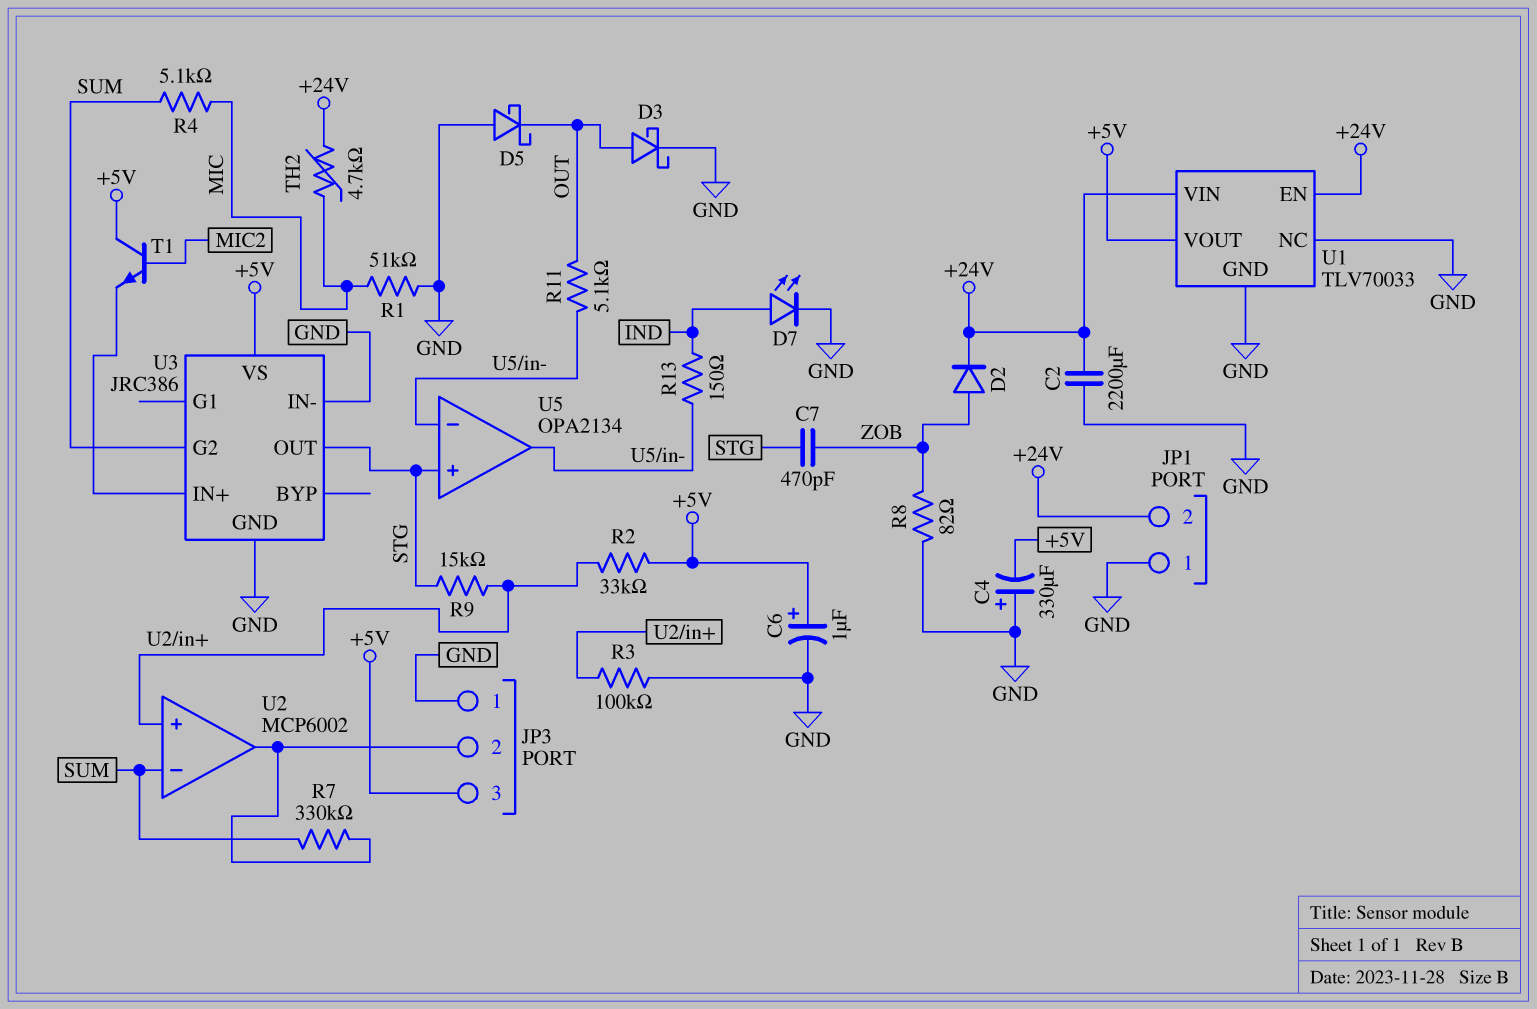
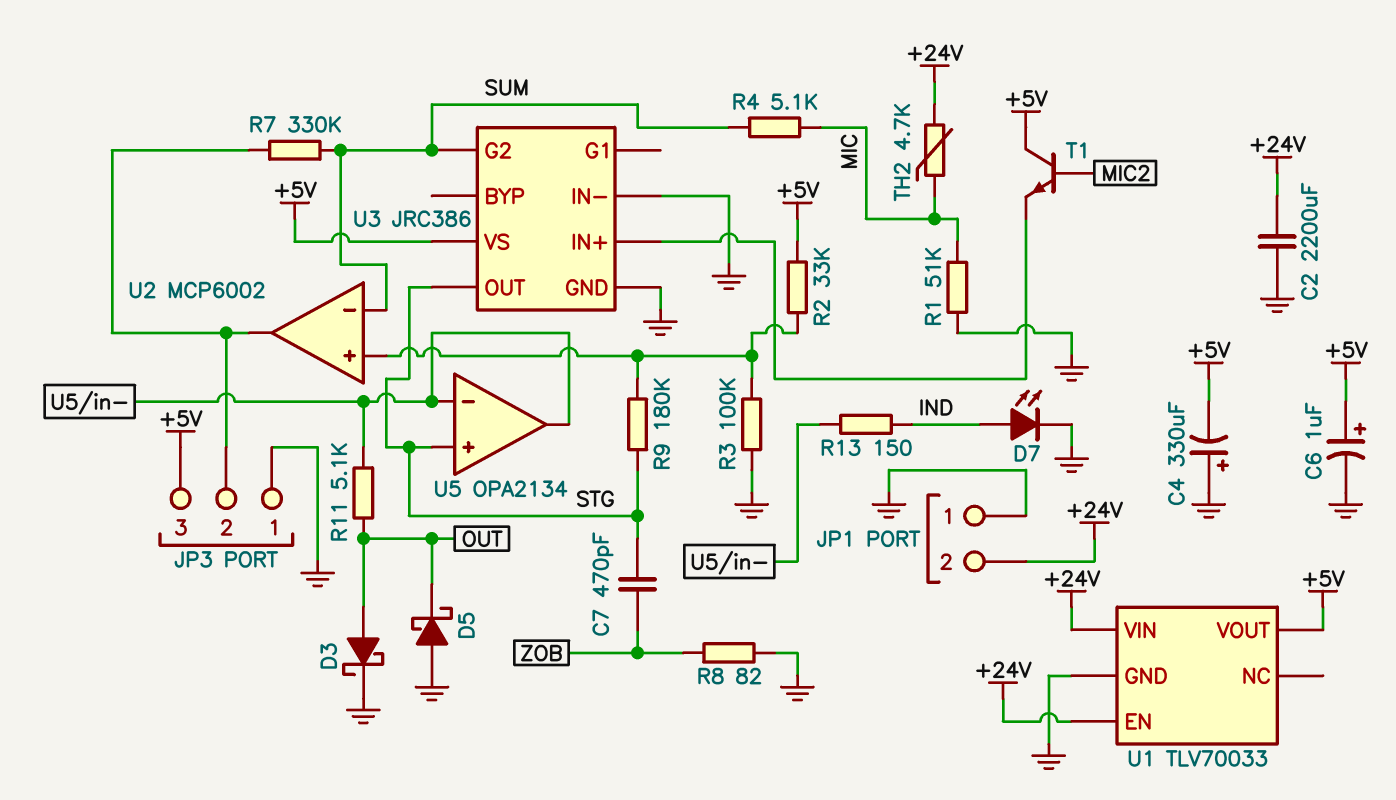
D2: diode (A ZOB, K +24V) -> none
R9: 15k (STG, U2/in+) -> 180k (STG, U2/in+)
U1 pin NC: GND -> none

